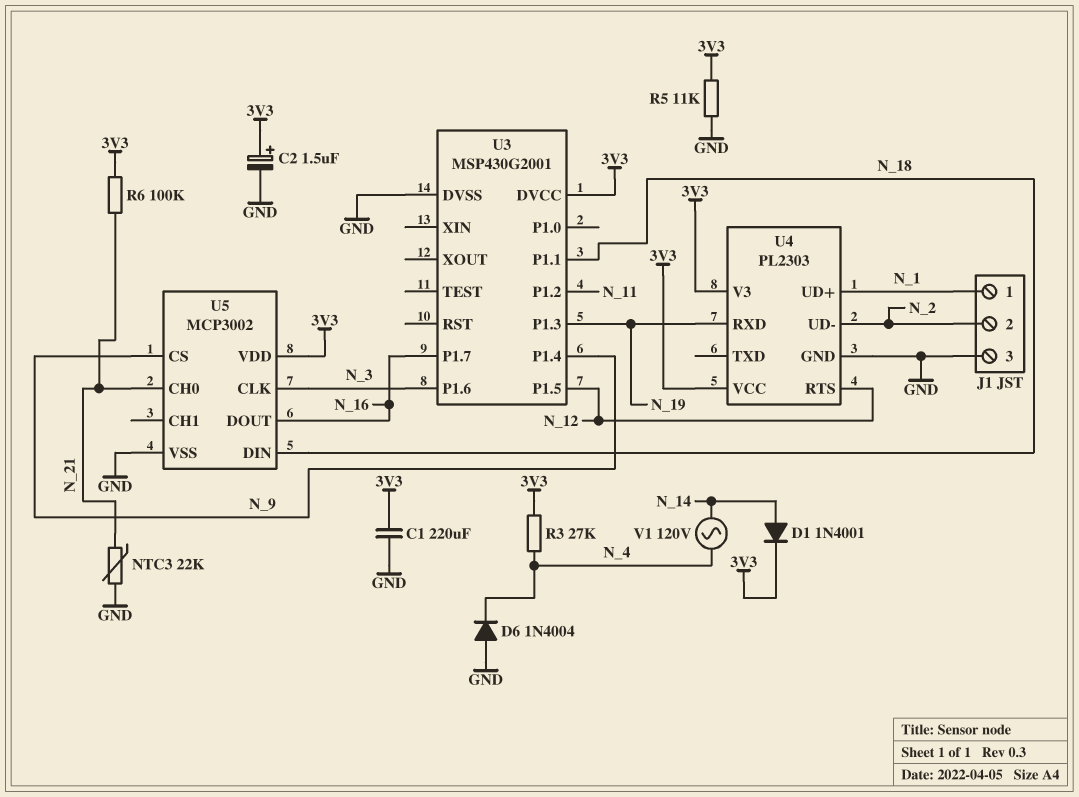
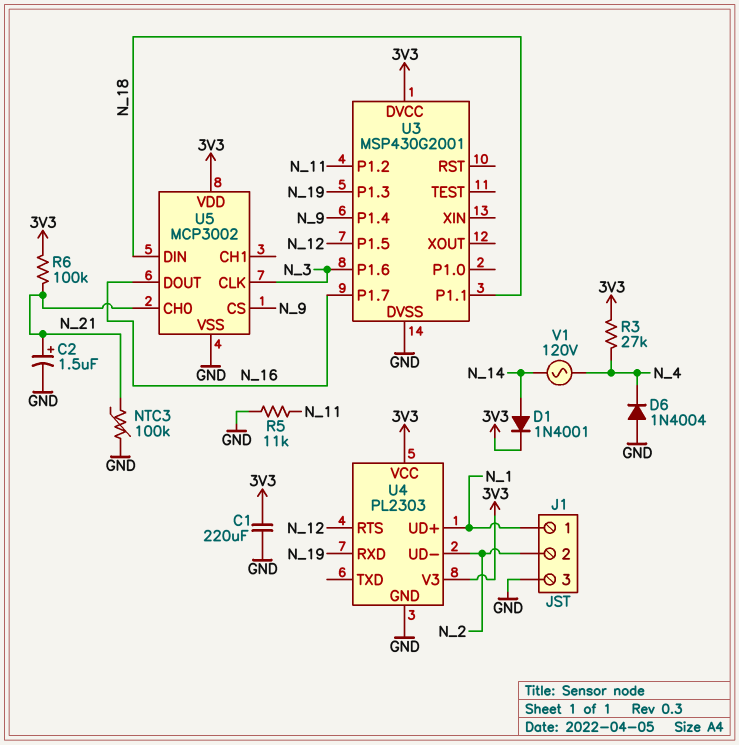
C2: 1.5uF (plus 3V3, minus GND) -> 1.5uF (plus N_21, minus GND)
NTC3: 22k (GND, N_21) -> 100k (GND, N_21)
R5: 11k (3V3, GND) -> 11k (GND, N_11)

